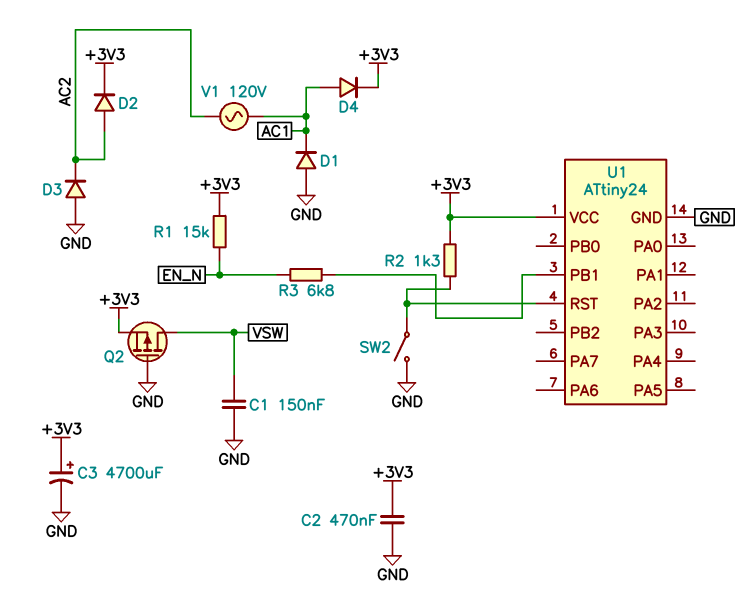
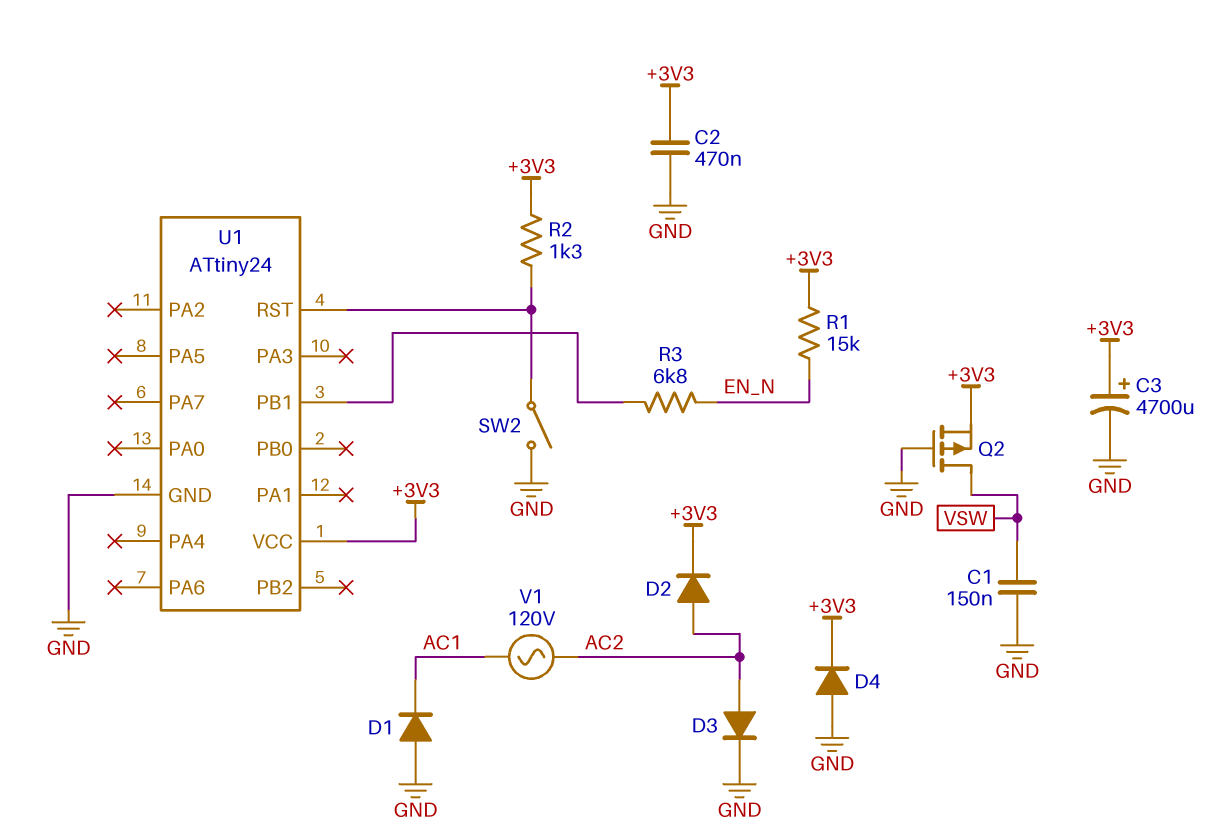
D3: diode (A GND, K AC2) -> diode (A AC2, K GND)
D4: diode (A AC1, K +3V3) -> diode (A GND, K +3V3)

